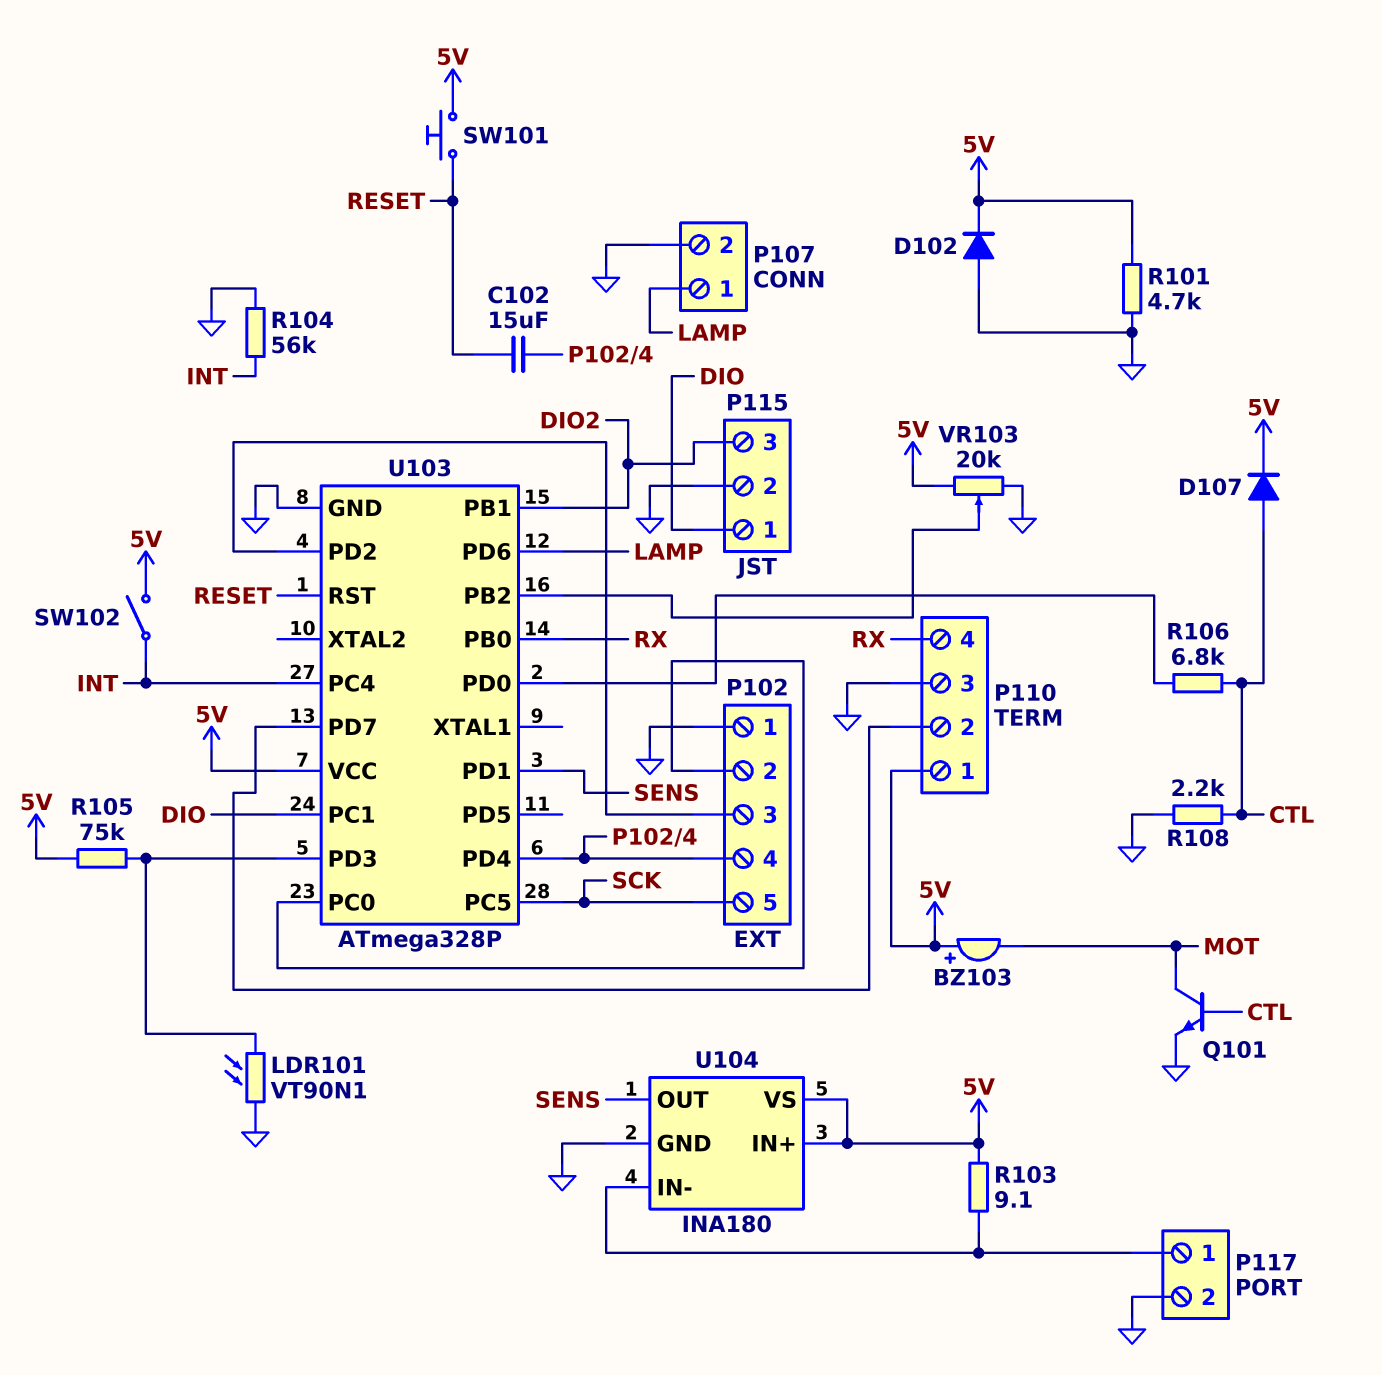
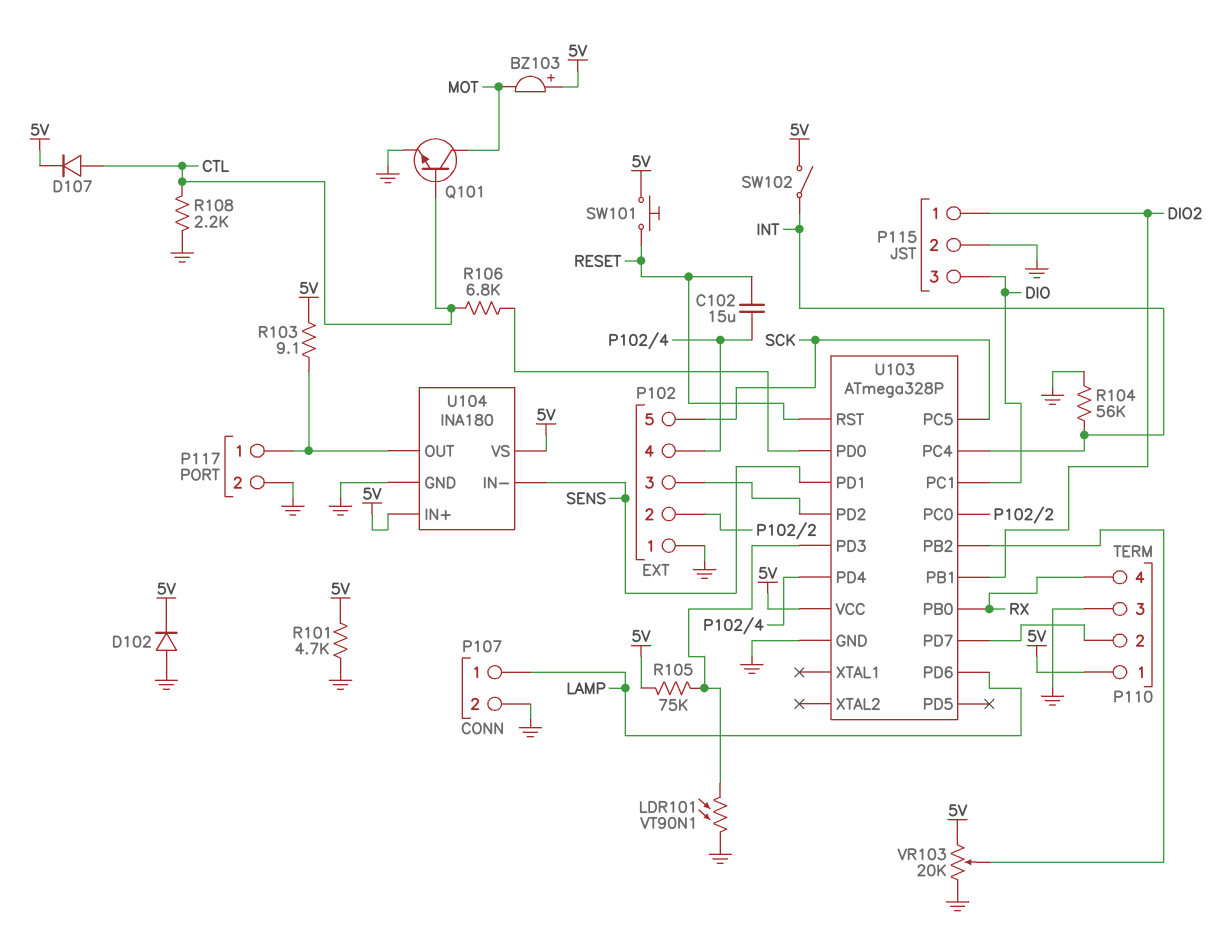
P115 pin 1: DIO -> DIO2
P115 pin 3: DIO2 -> DIO
U104 pin IN-: P117/1 -> SENS
U104 pin OUT: SENS -> P117/1

